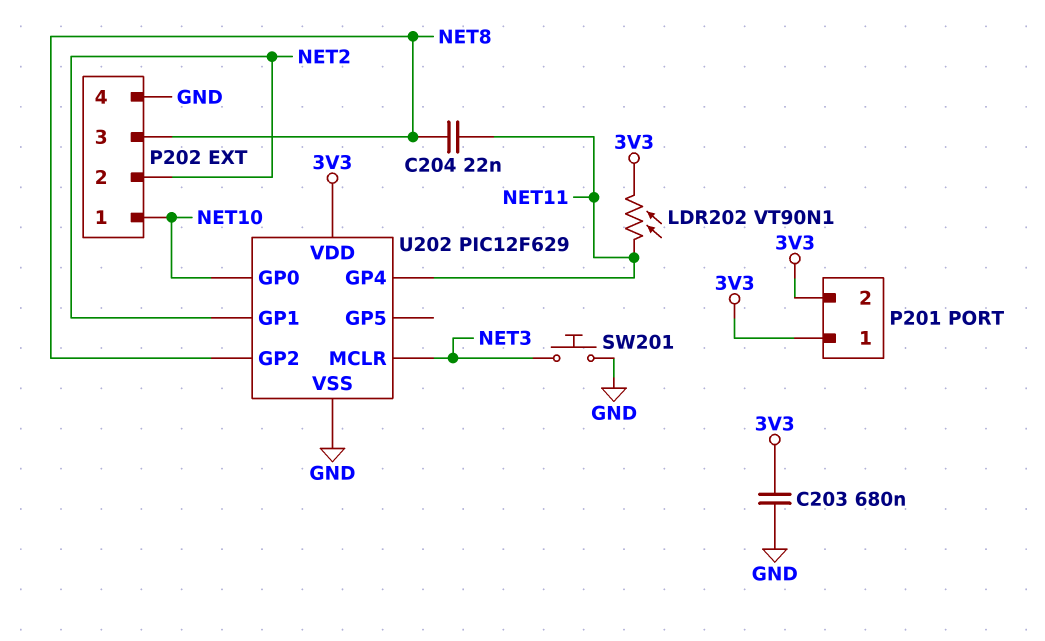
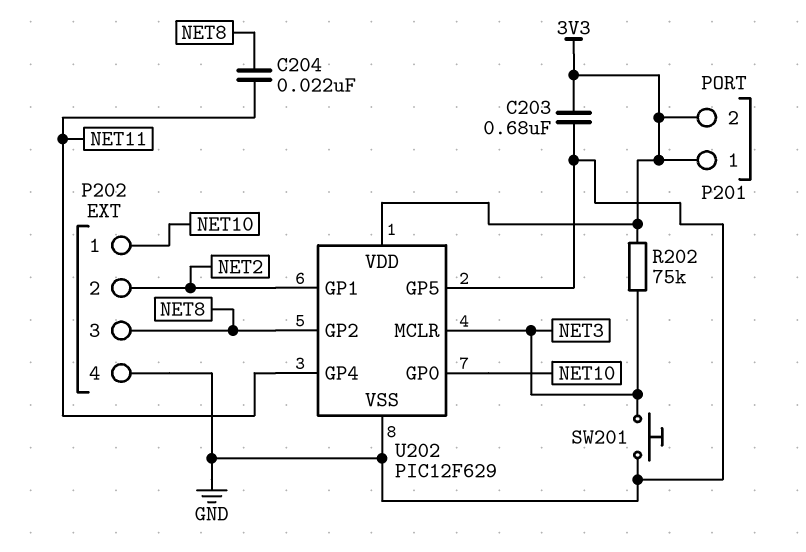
LDR202: VT90N1 (3V3, NET11) -> none
R202: none -> 75k (3V3, NET3)
U202 pin GP5: none -> GND

